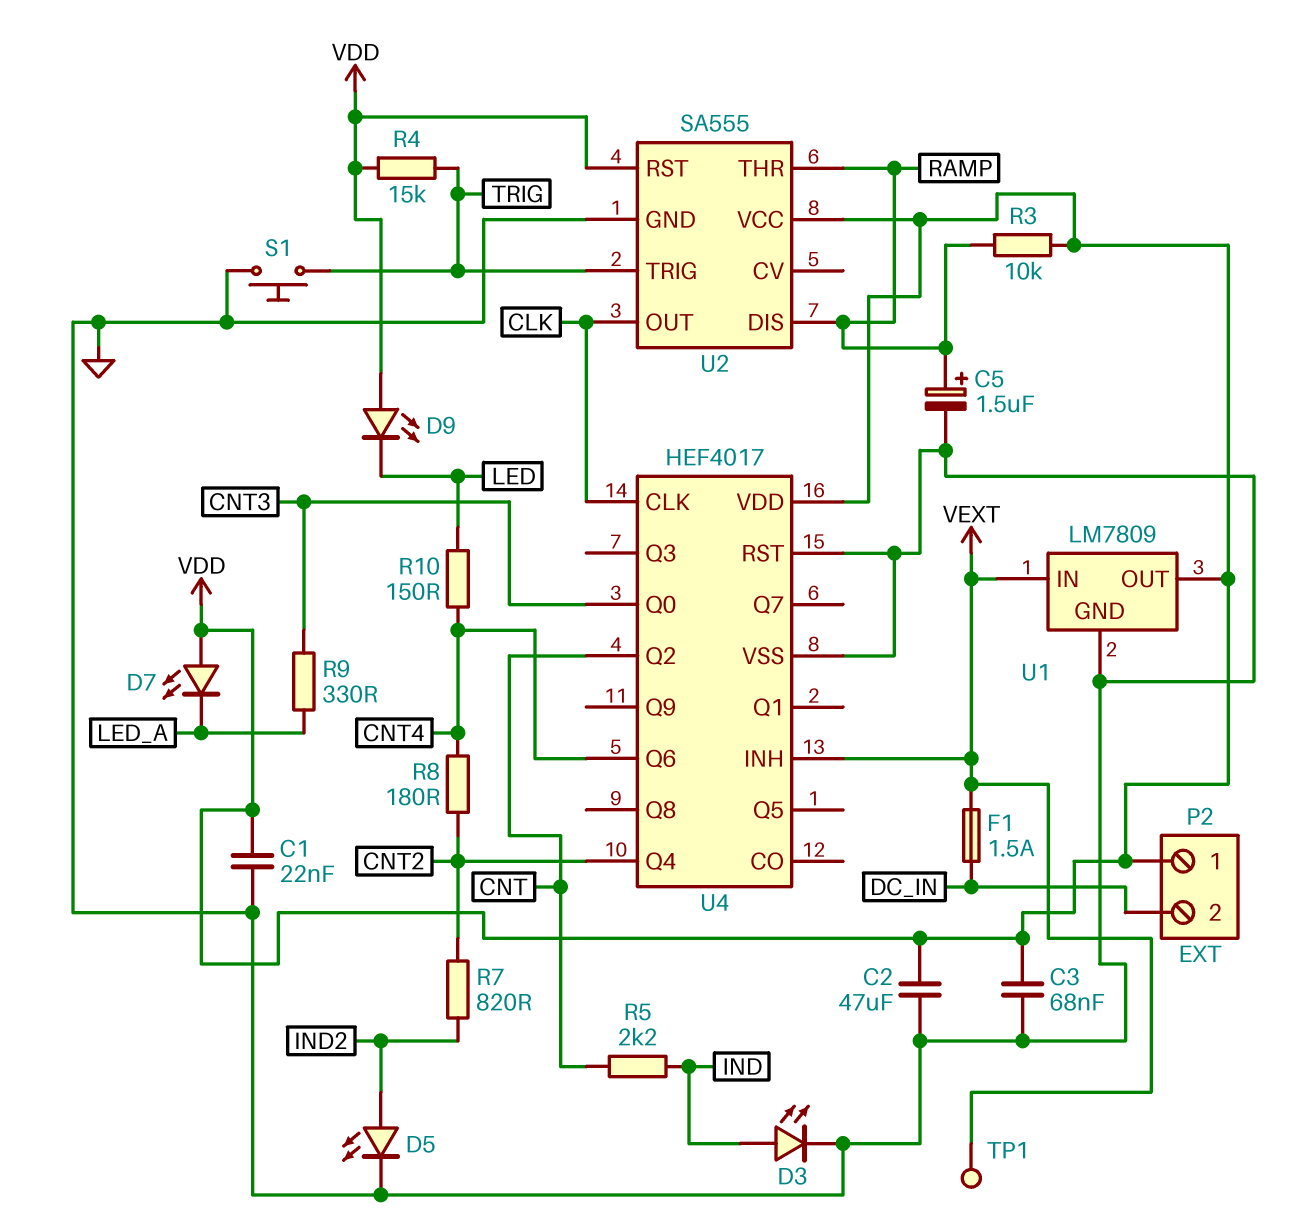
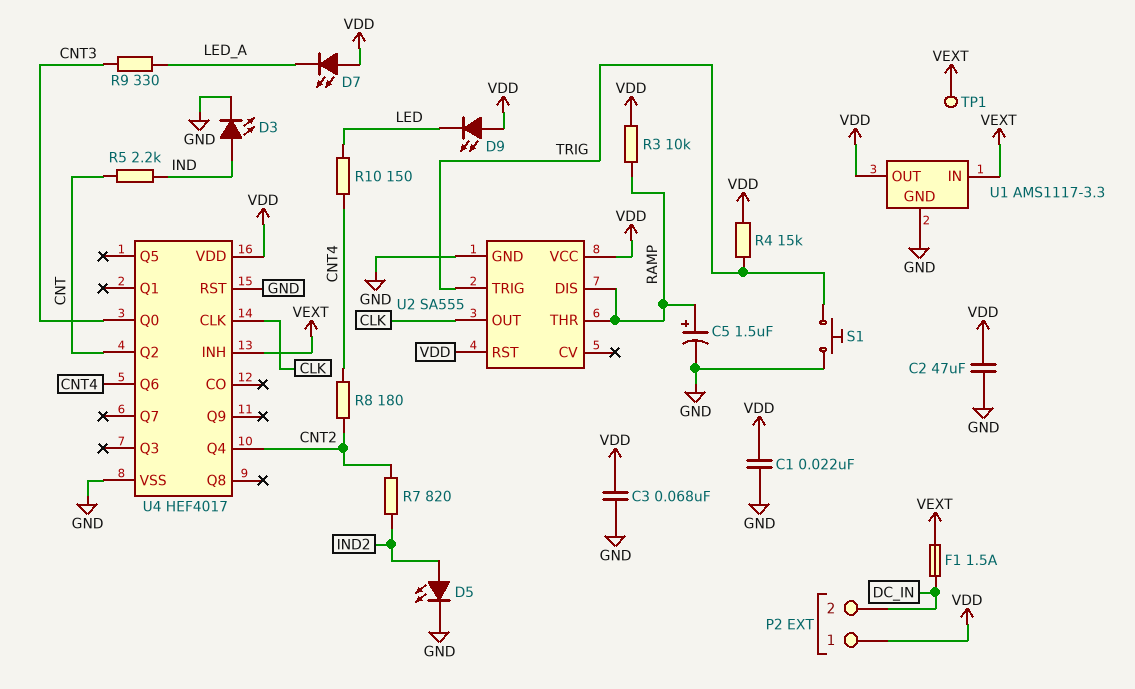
U1: LM7809 -> AMS1117-3.3

